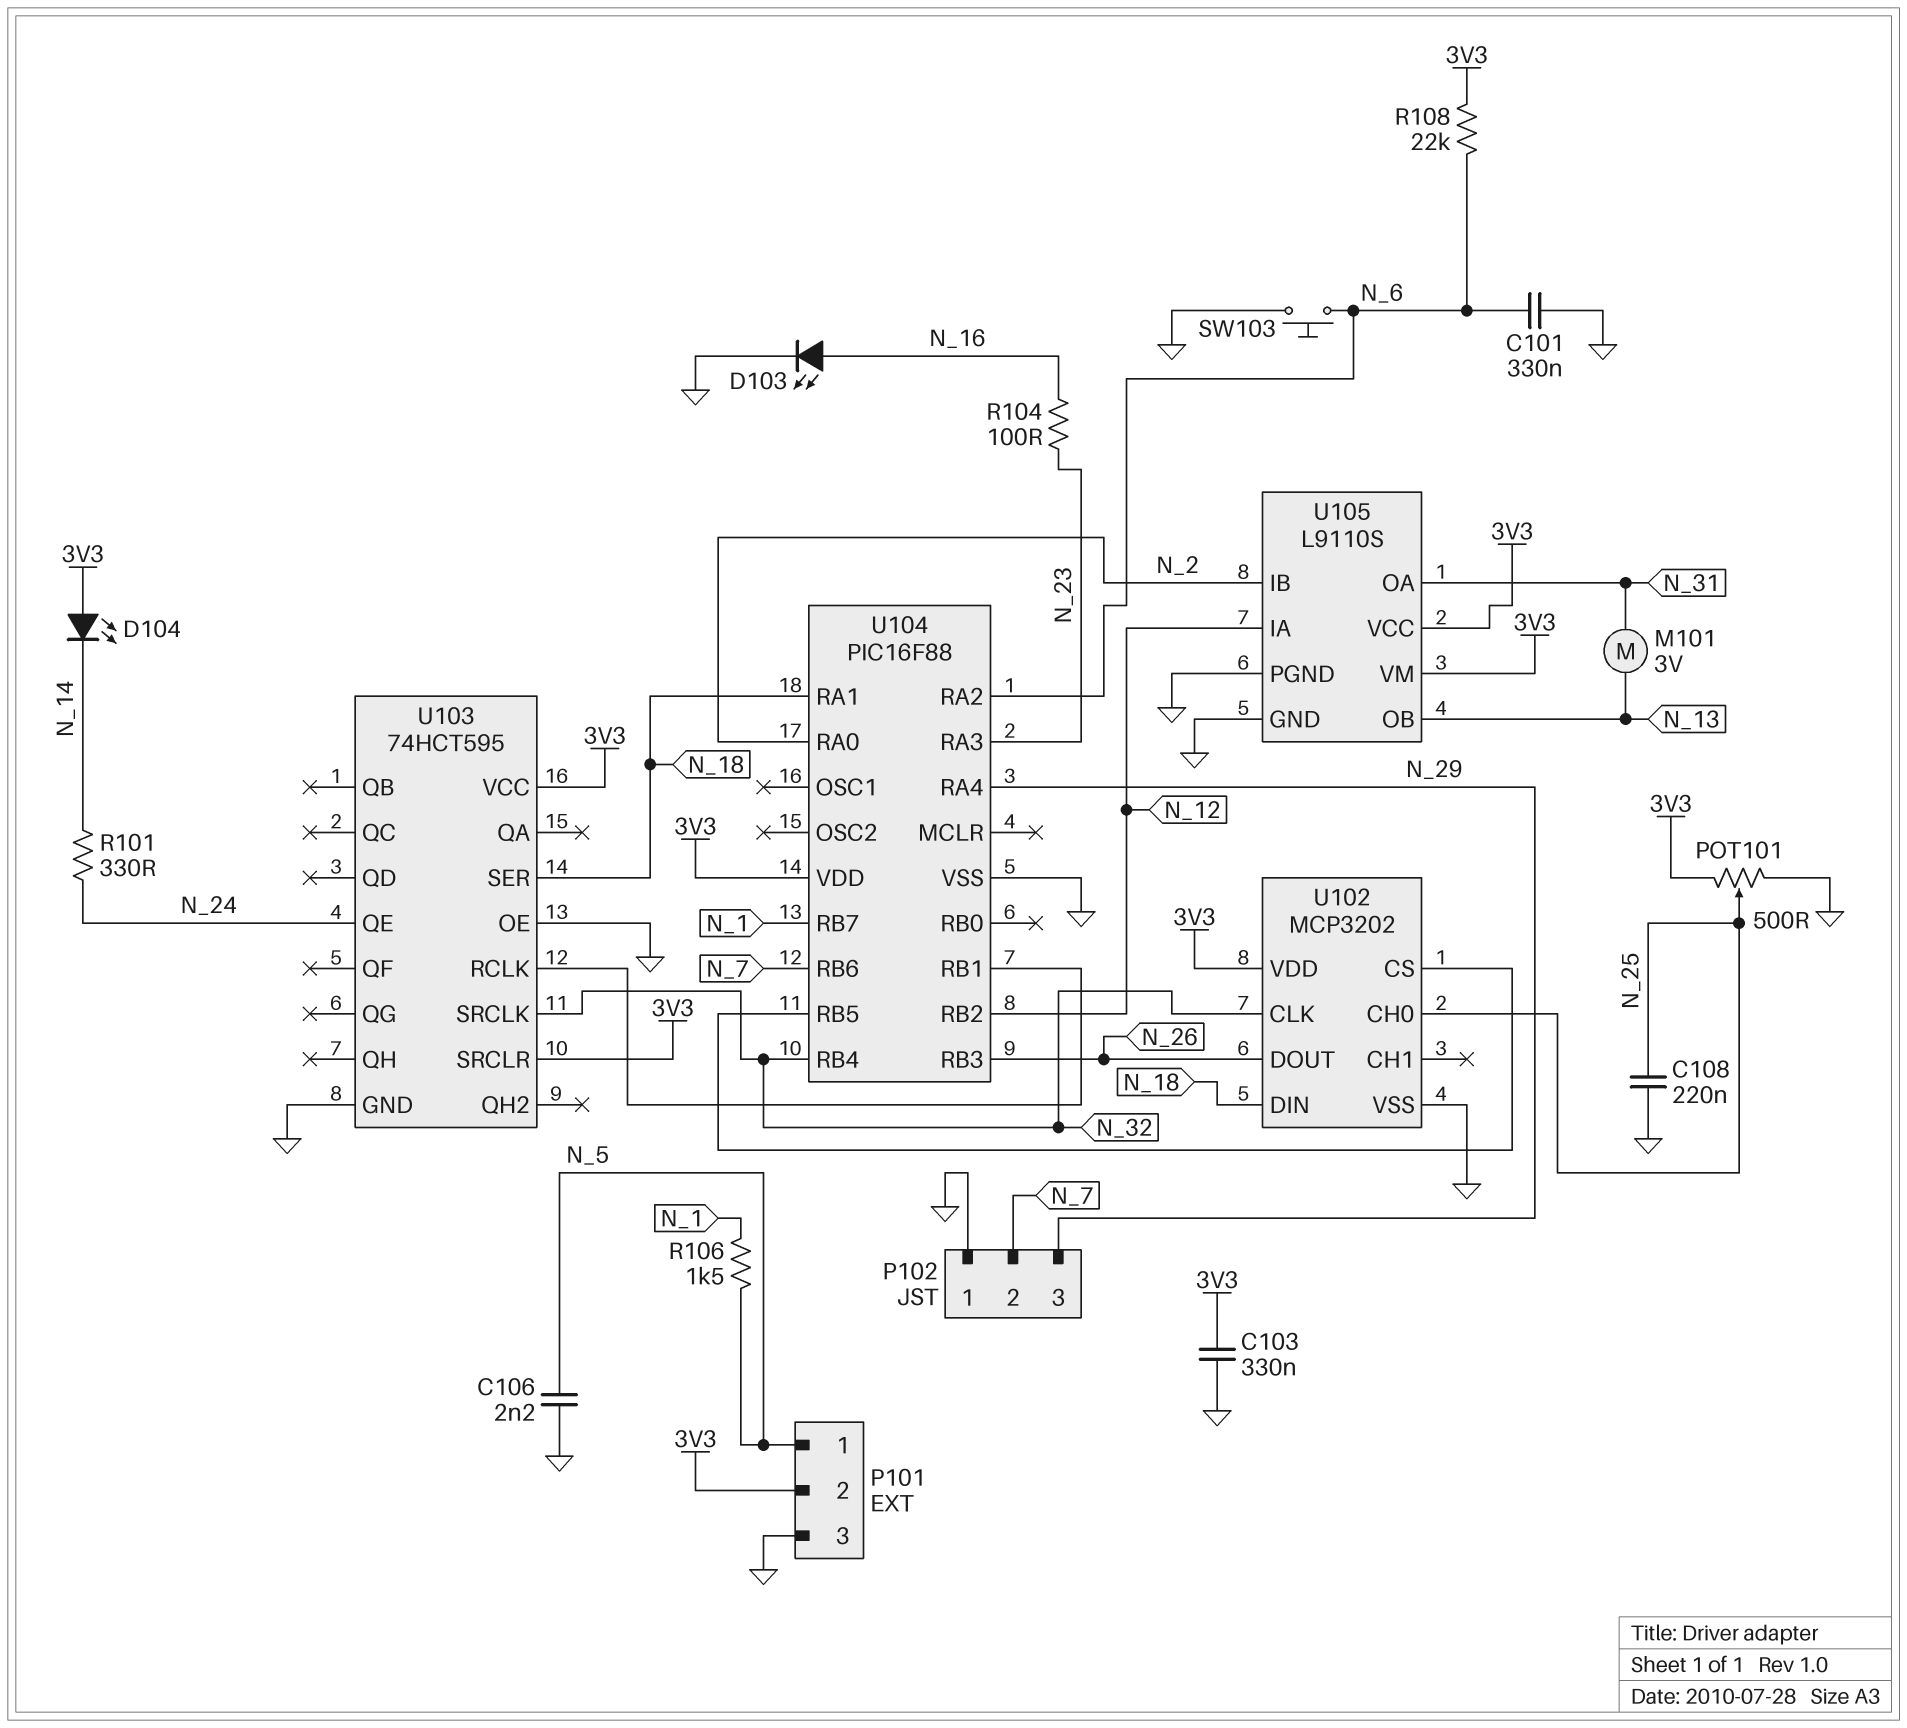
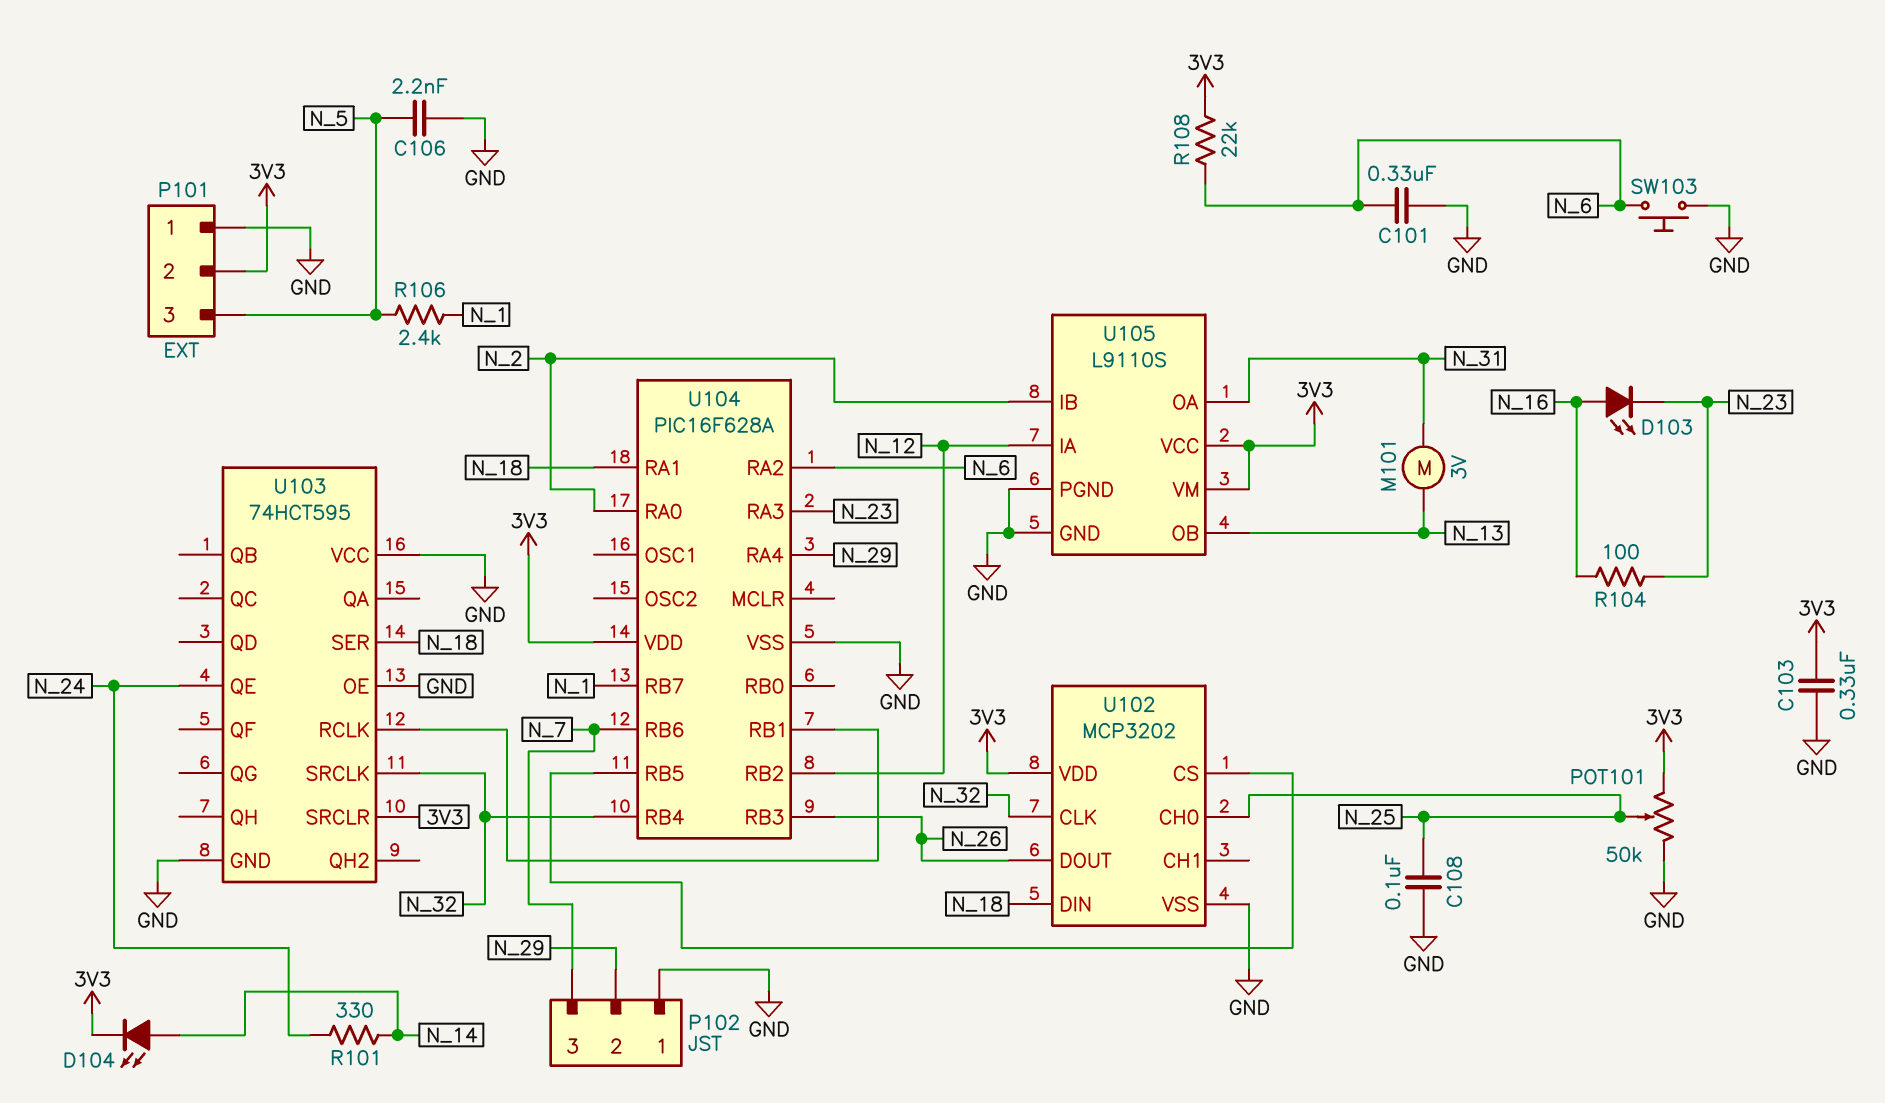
C108: 220nF (GND, N_25) -> 100nF (GND, N_25)
D103: LED (A N_16, K GND) -> LED (A N_16, K N_23)
D104: LED (A 3V3, K N_14) -> LED (A N_14, K 3V3)
P101 pin 1: N_5 -> GND
P101 pin 3: GND -> N_5
P102 pin 2: N_7 -> N_29
P102 pin 3: N_29 -> N_7
POT101: 500 (3V3, GND, wiper N_25) -> 50k (3V3, GND, wiper N_25)
R106: 1.5k (N_1, N_5) -> 2.4k (N_1, N_5)
U103 pin VCC: 3V3 -> GND
U104: PIC16F88 -> PIC16F628A

